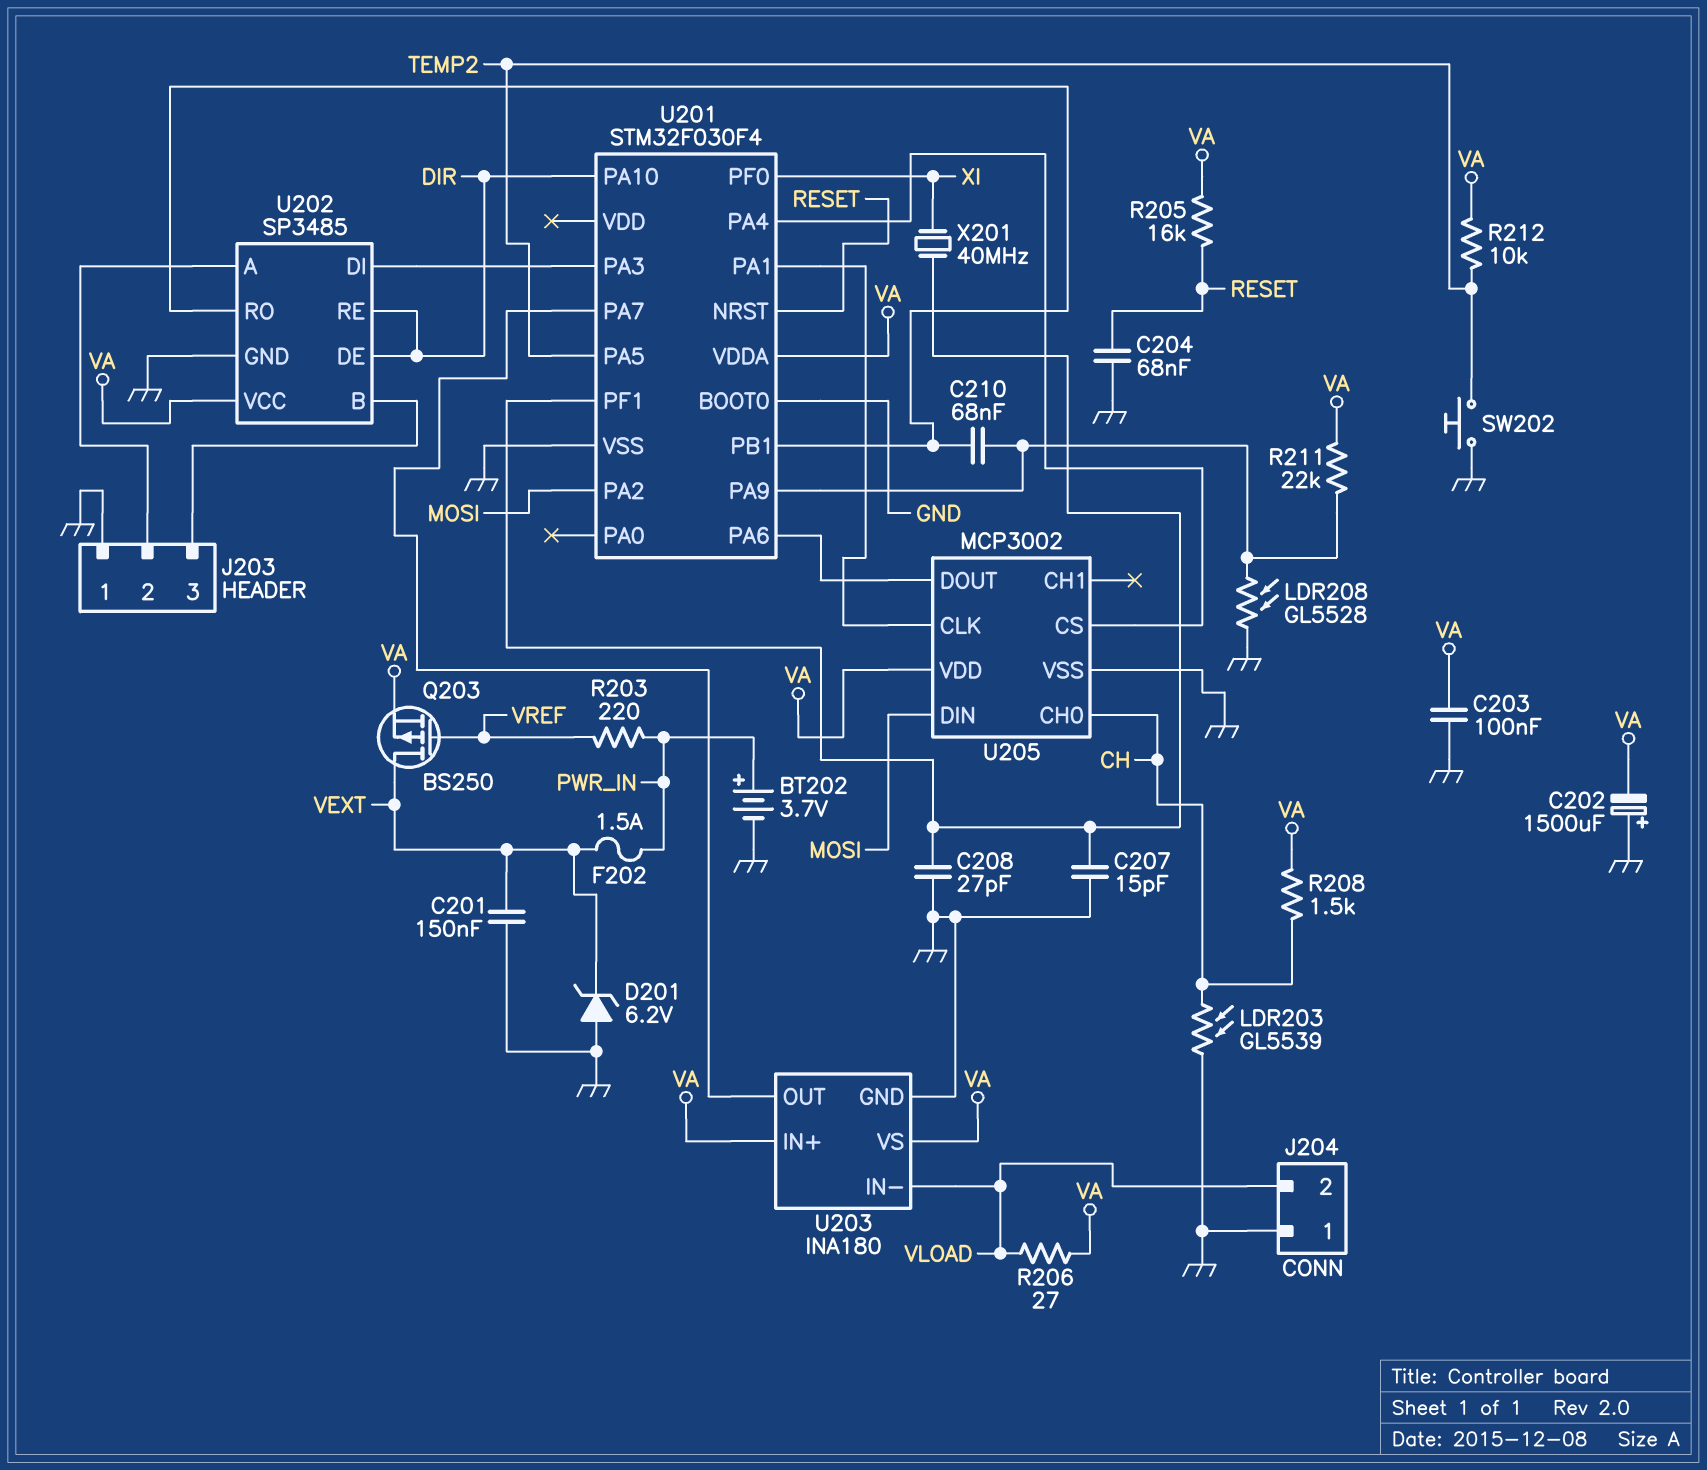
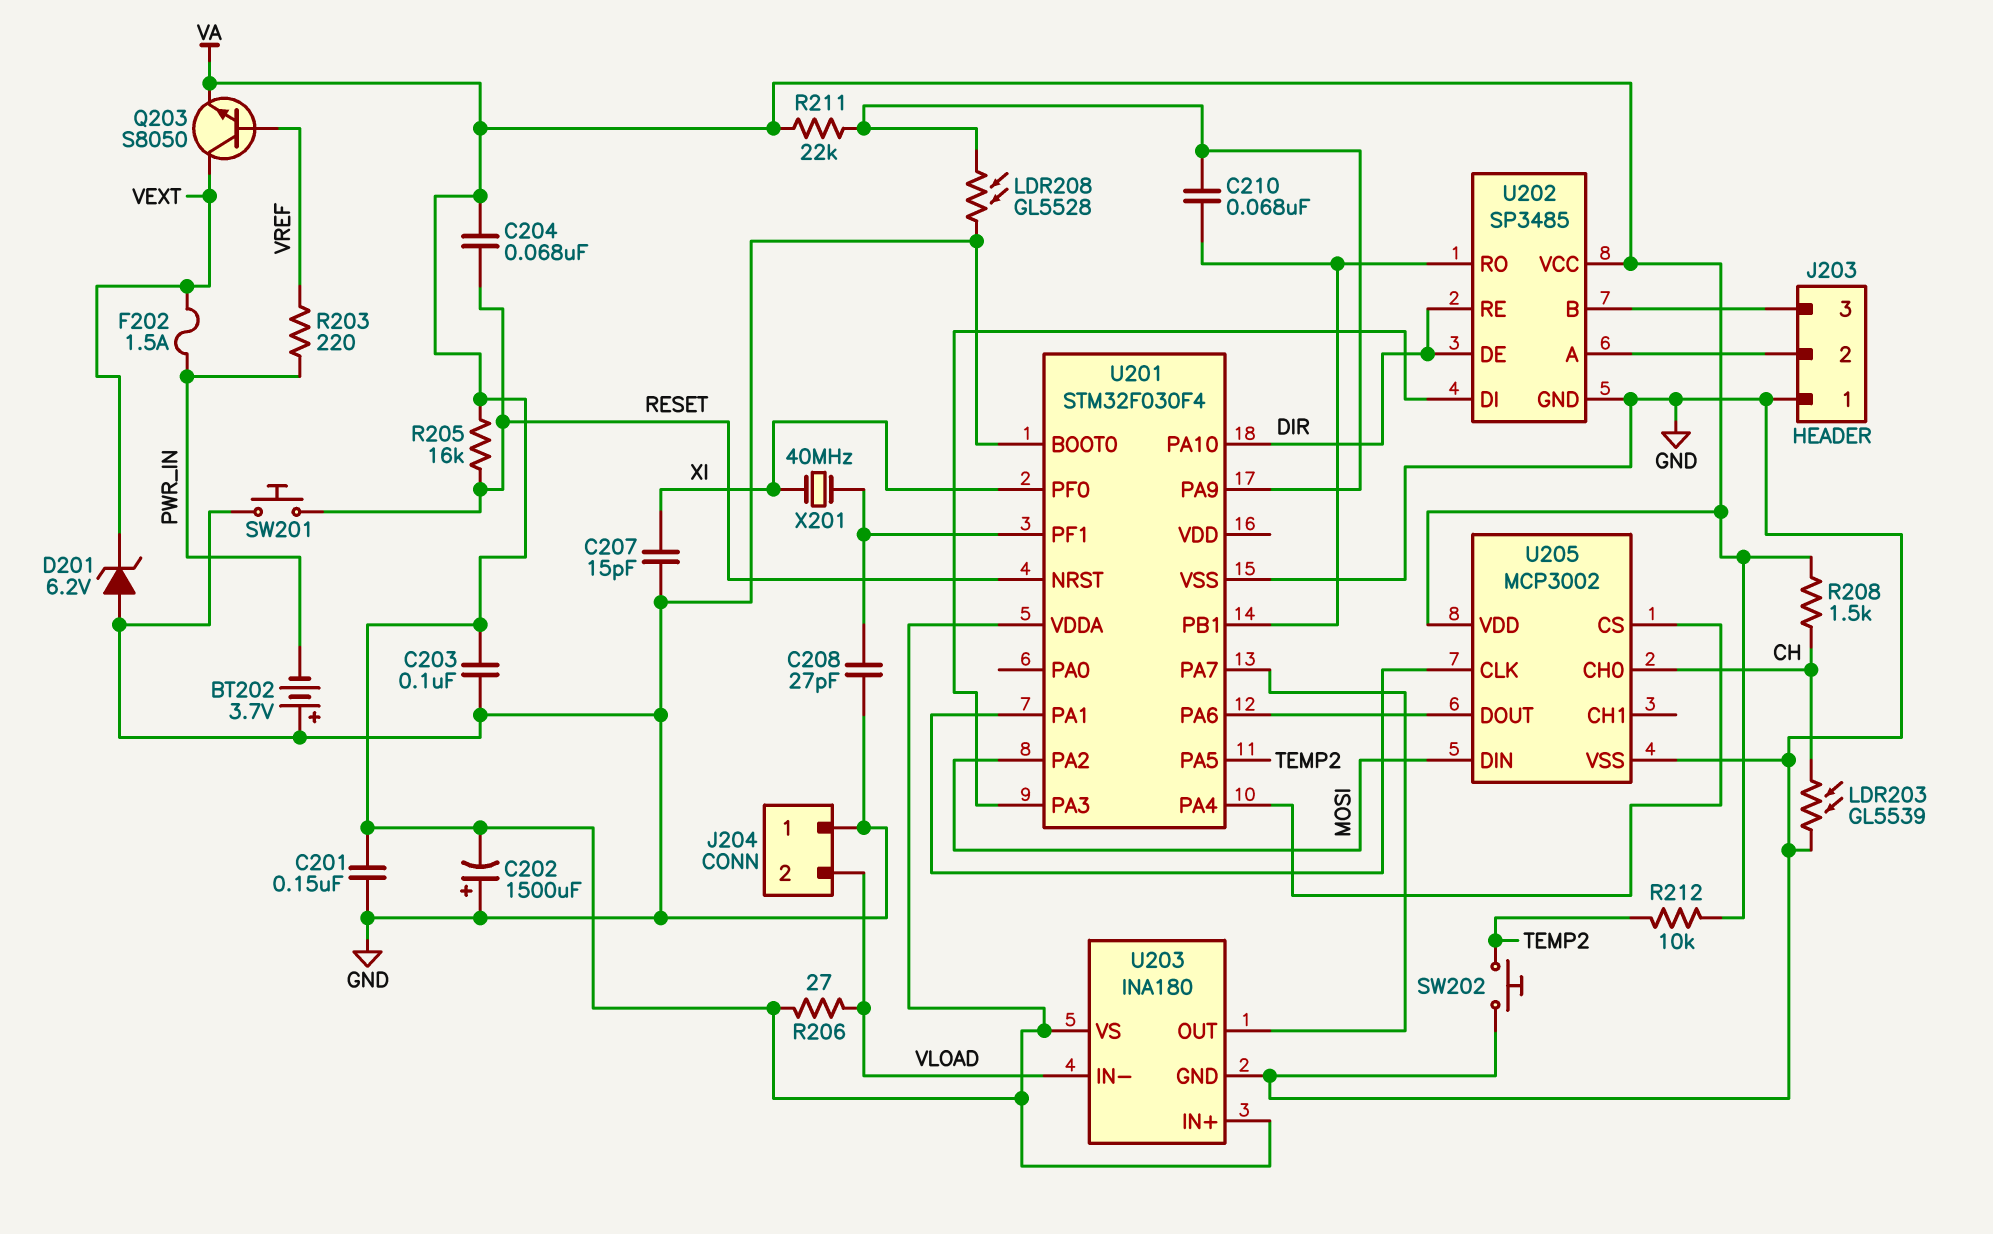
BT202: 3.7V (plus PWR_IN, minus GND) -> 3.7V (plus GND, minus PWR_IN)
C201: 150nF (GND, VEXT) -> 150nF (GND, VA)
C204: 68nF (GND, RESET) -> 68nF (RESET, VA)
C207: 15pF (GND, U201/PF1) -> 15pF (GND, XI)
Q203: PMOS BS250 (G VREF, D VEXT, S VA) -> NPN S8050 (B VREF, C VEXT, E VA)
SW201: none -> button (GND, RESET)

